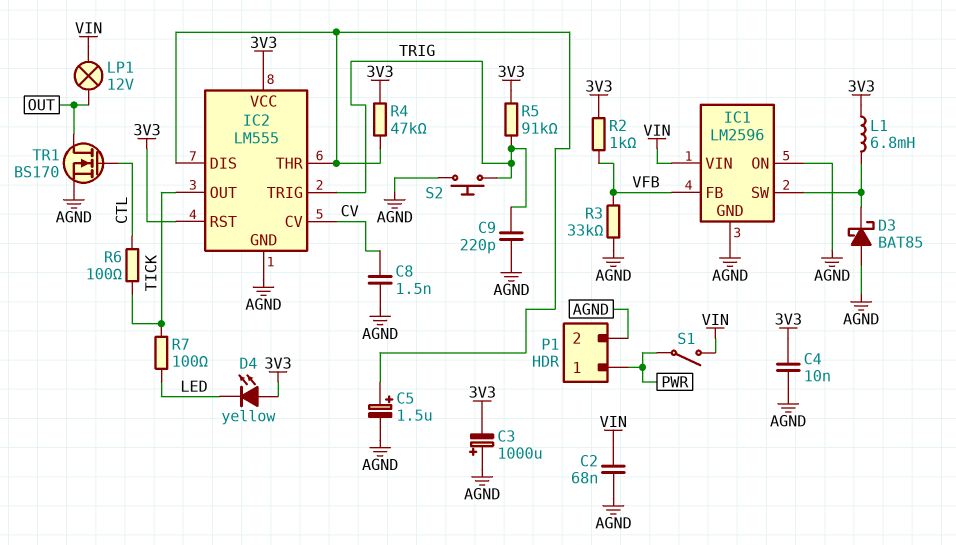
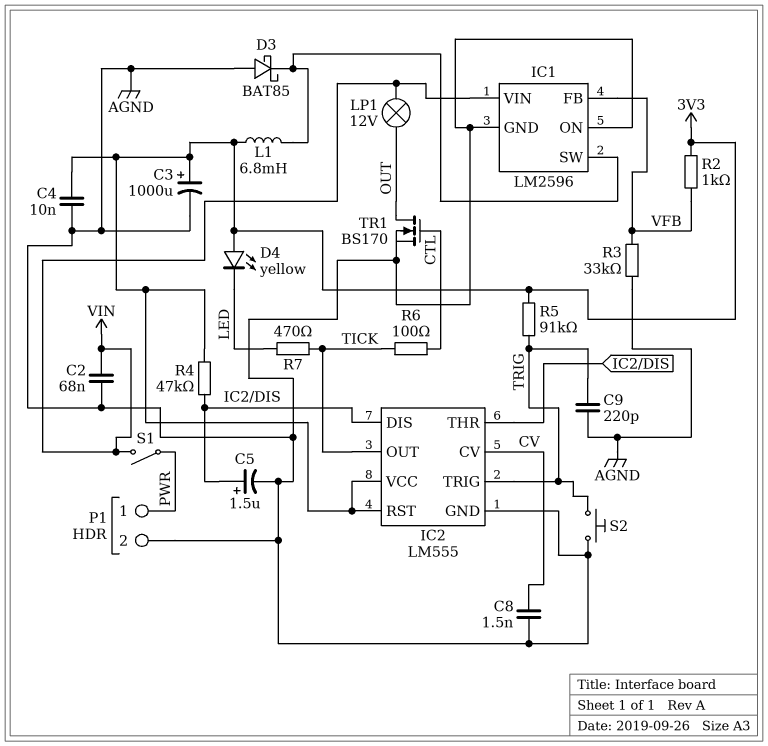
C3: 1000uF (plus AGND, minus 3V3) -> 1000uF (plus 3V3, minus AGND)
R7: 100 (LED, TICK) -> 470 (LED, TICK)

